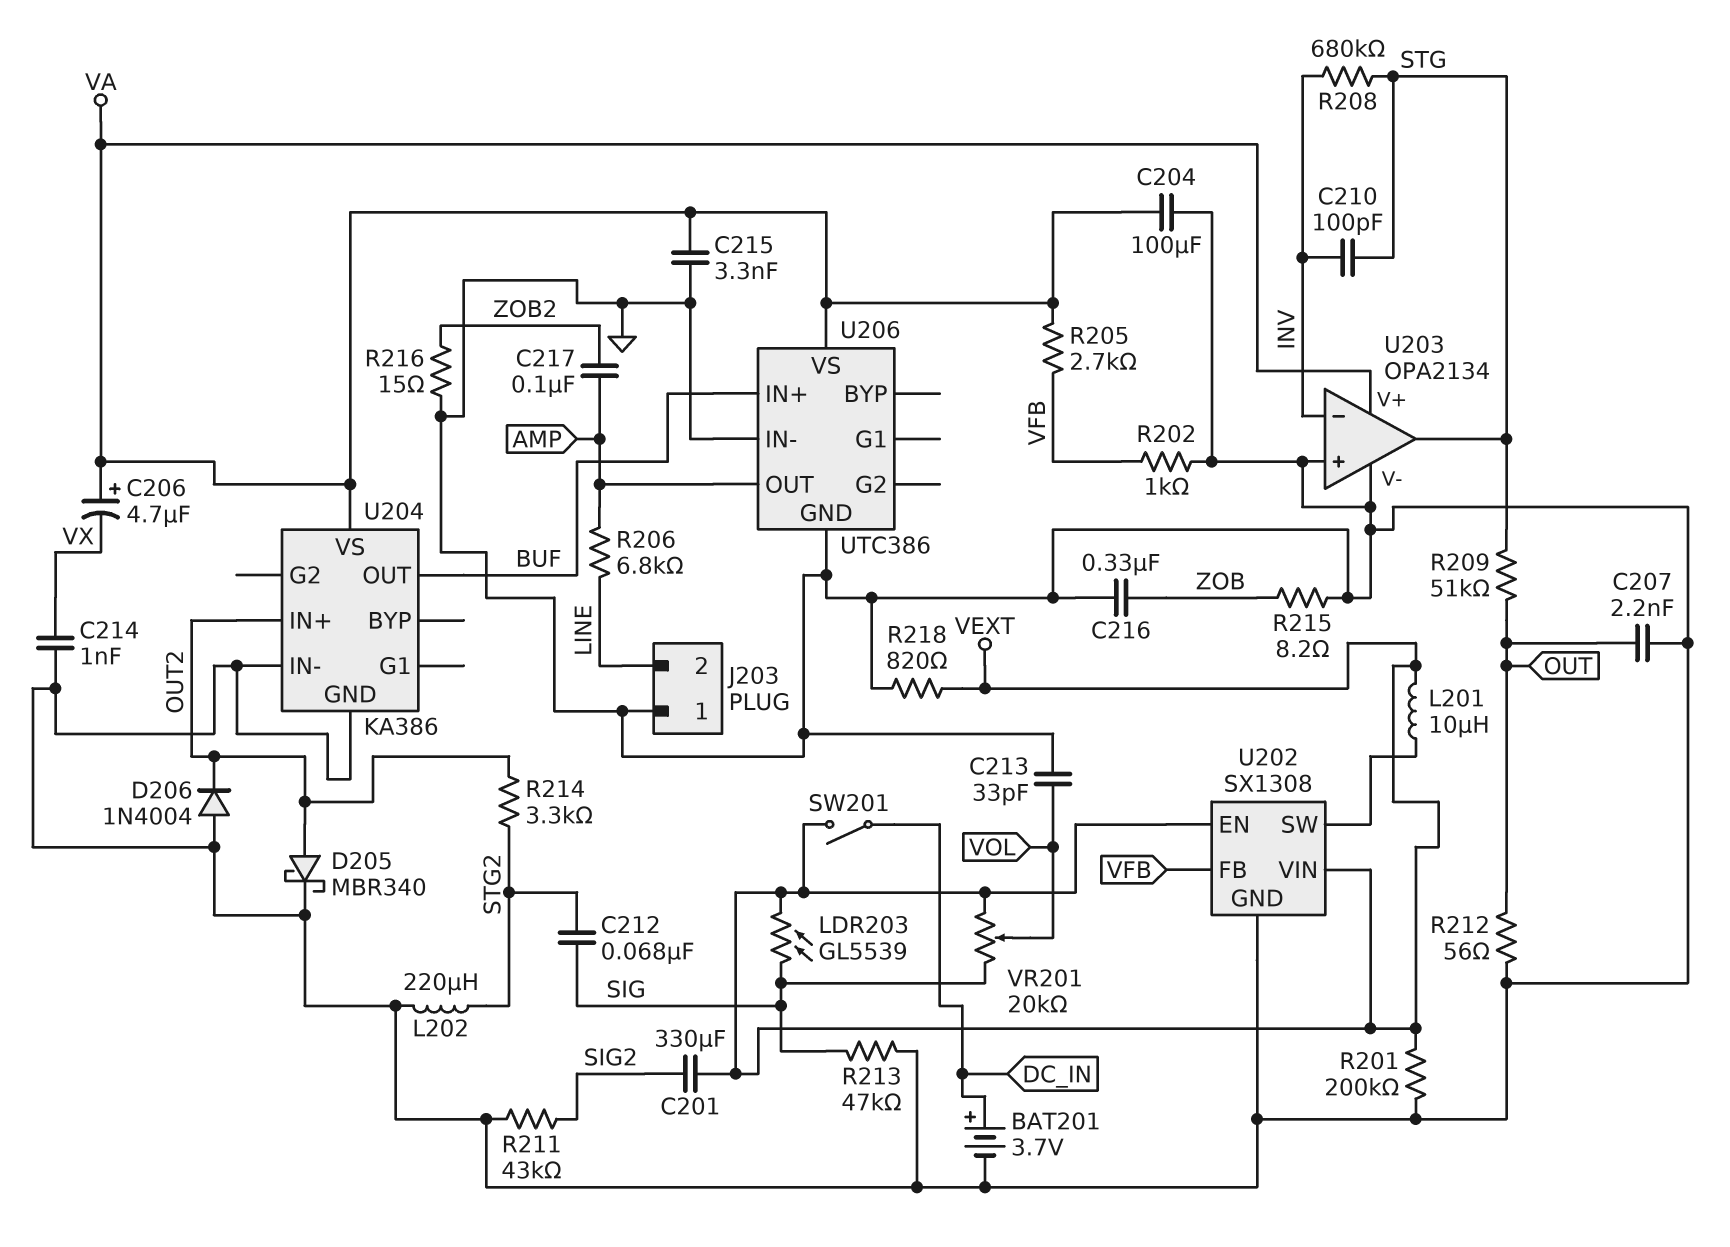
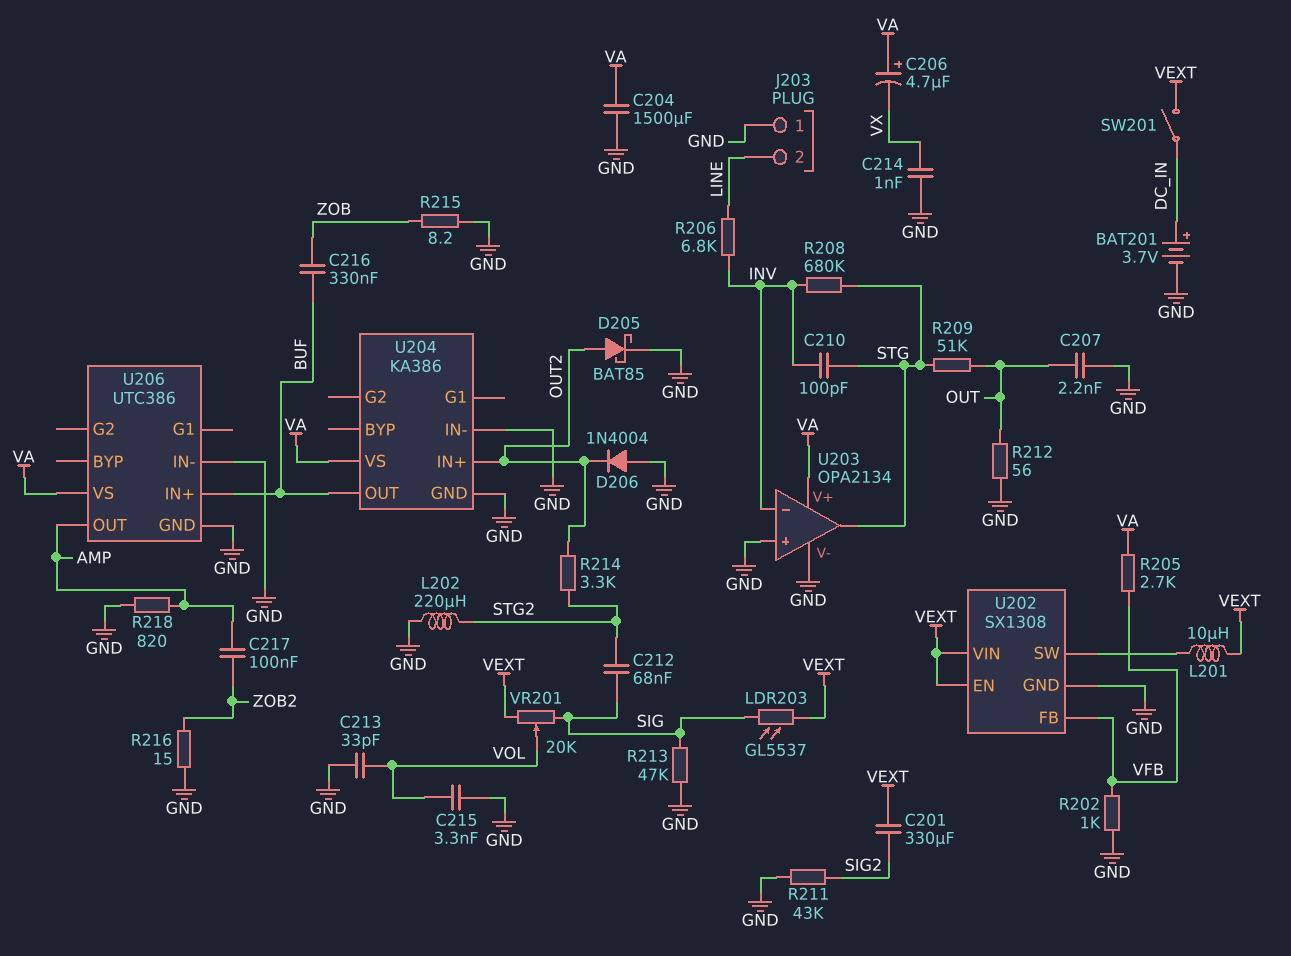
C204: 100uF (GND, VA) -> 1500uF (GND, VA)
C215: 3.3nF (GND, VA) -> 3.3nF (GND, VOL)
C216: 330nF (GND, ZOB) -> 330nF (BUF, ZOB)
D205: schottky MBR340 (A OUT2, K GND) -> schottky BAT85 (A OUT2, K GND)
LDR203: GL5539 (SIG, VEXT) -> GL5537 (SIG, VEXT)
R201: 200k (GND, VEXT) -> none
R206: 6.8k (AMP, LINE) -> 6.8k (INV, LINE)
R218: 820 (GND, VEXT) -> 820 (AMP, GND)

